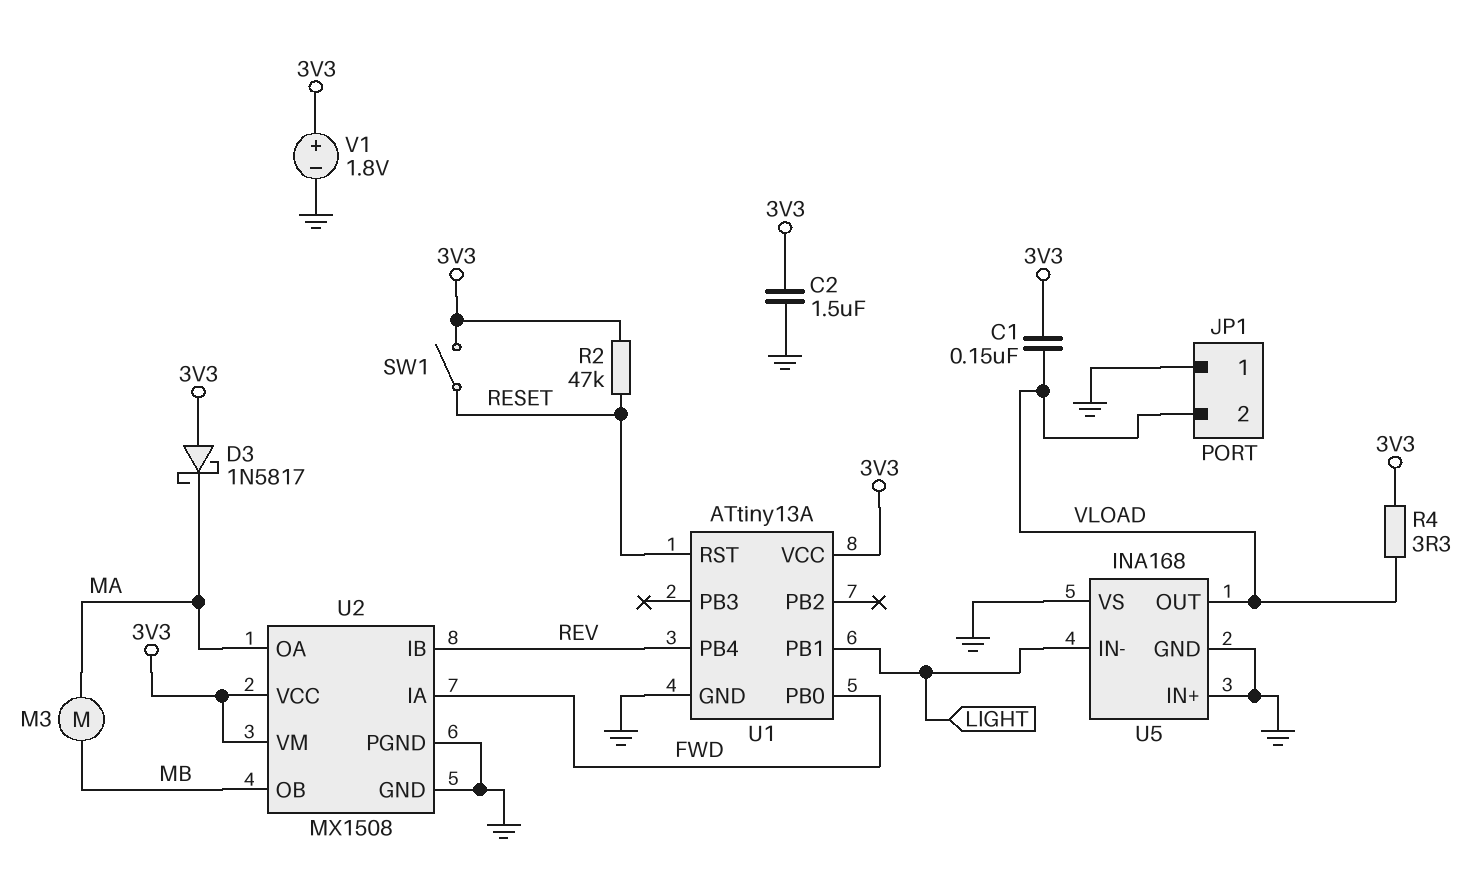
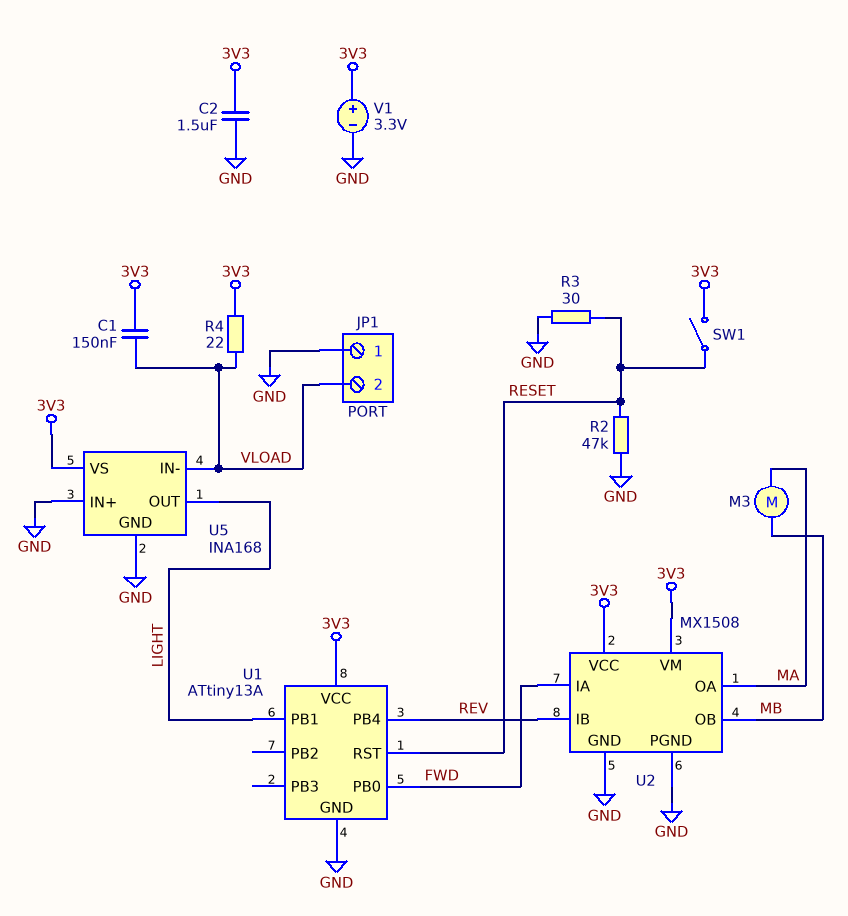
D3: schottky 1N5817 (A 3V3, K MA) -> none
R2: 47k (3V3, RESET) -> 47k (GND, RESET)
R3: none -> 30 (GND, RESET)
R4: 3.3 (3V3, VLOAD) -> 22 (3V3, VLOAD)
U5 pin IN-: LIGHT -> VLOAD
U5 pin OUT: VLOAD -> LIGHT
U5 pin VS: GND -> 3V3
V1: 1.8V (plus 3V3, minus GND) -> 3.3V (plus 3V3, minus GND)

